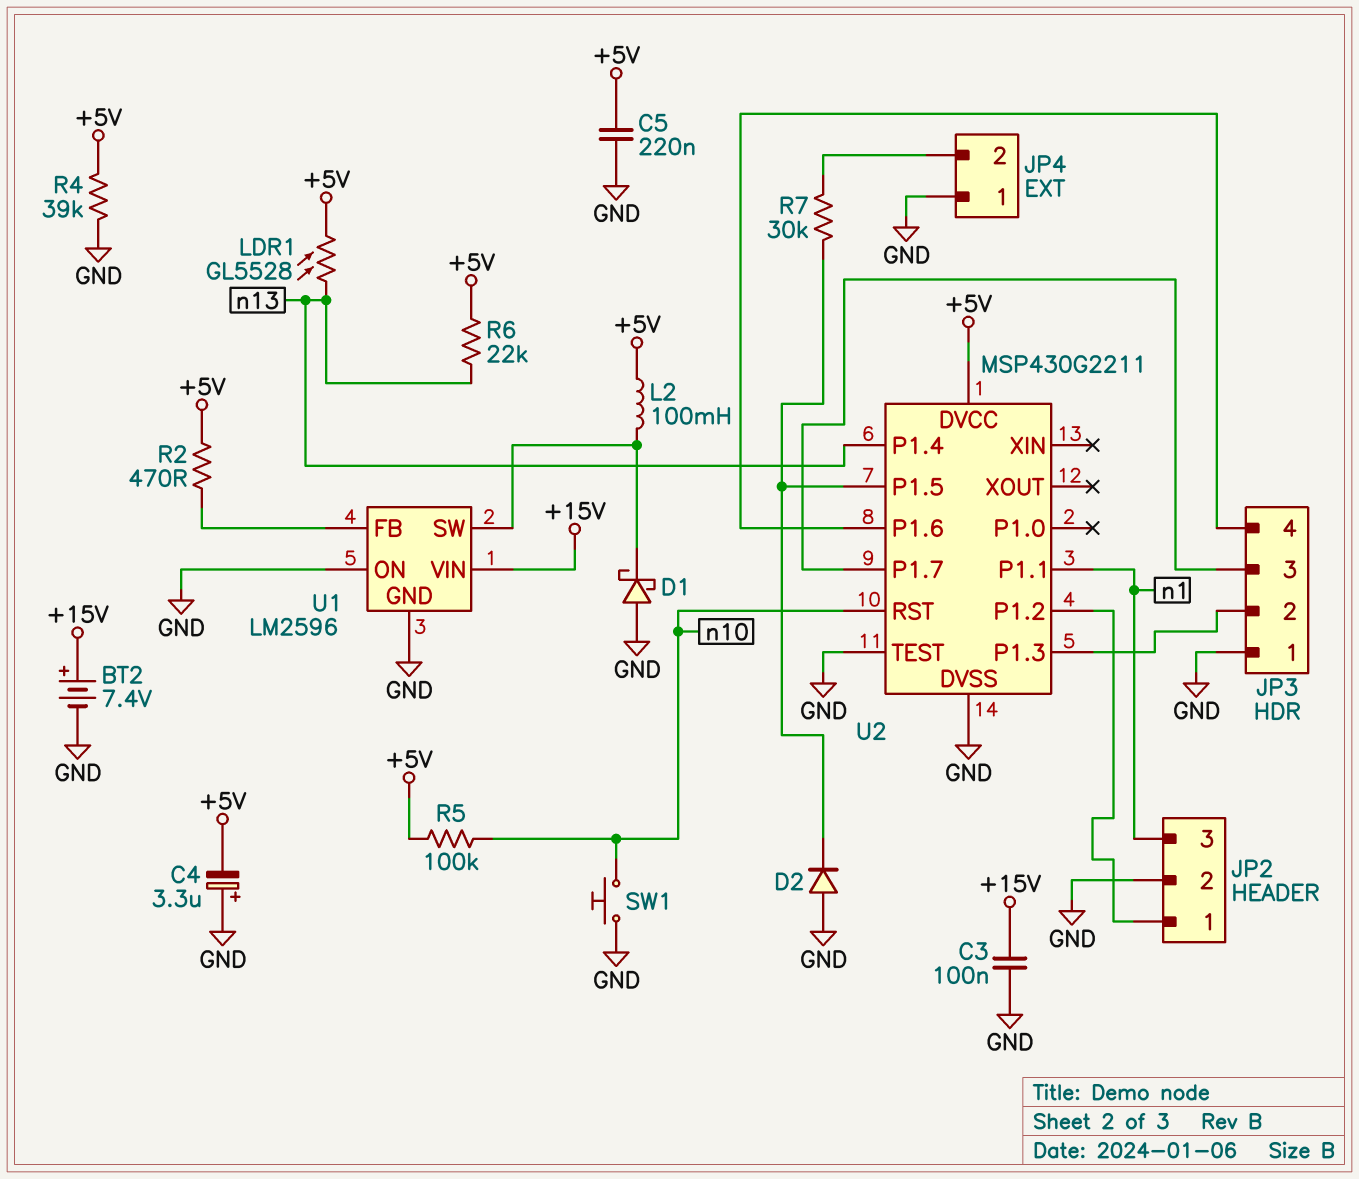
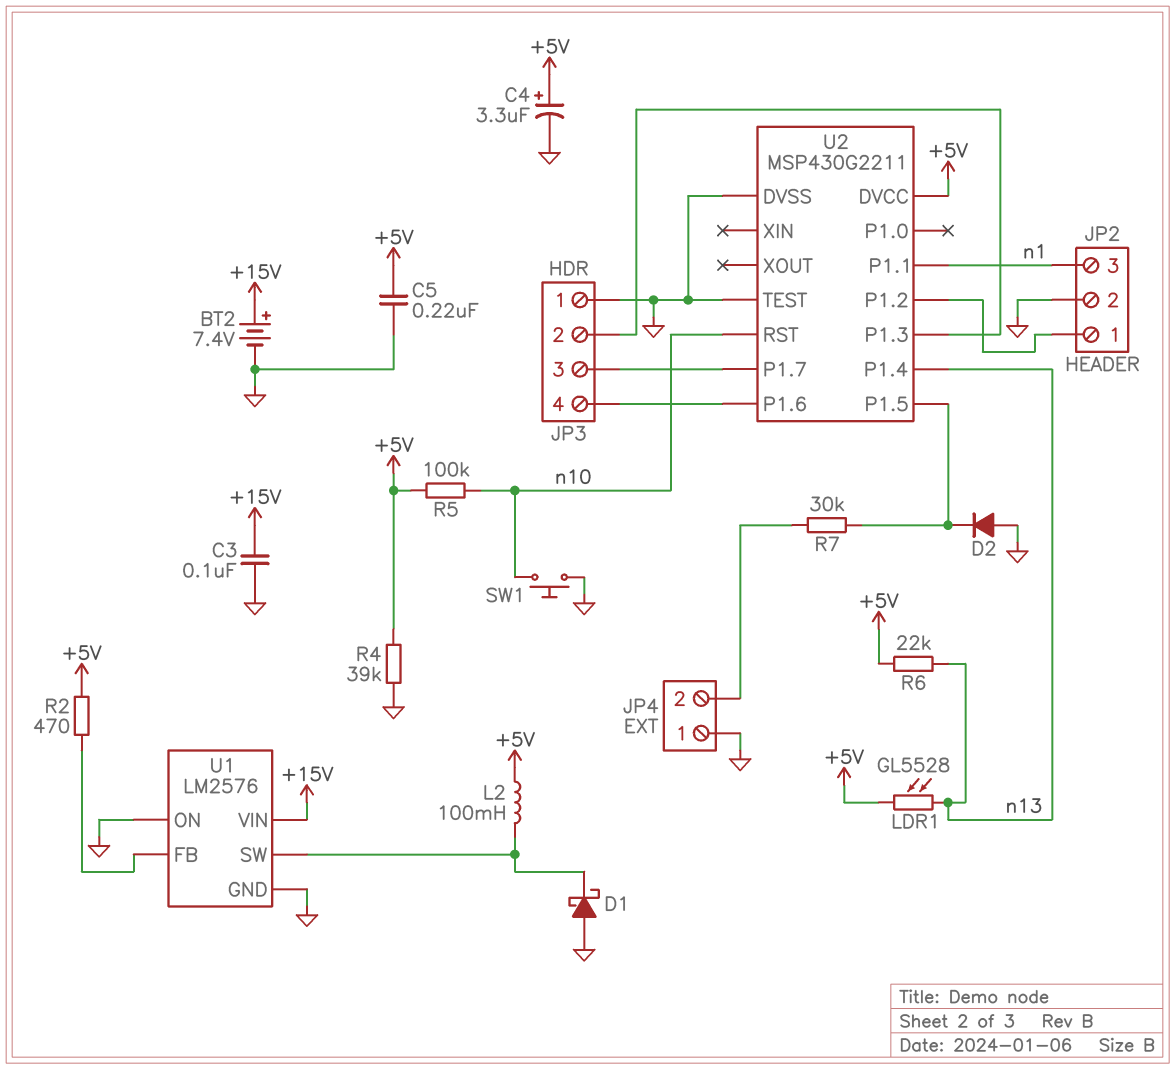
C4: 3.3uF (plus GND, minus +5V) -> 3.3uF (plus +5V, minus GND)
U1: LM2596 -> LM2576

